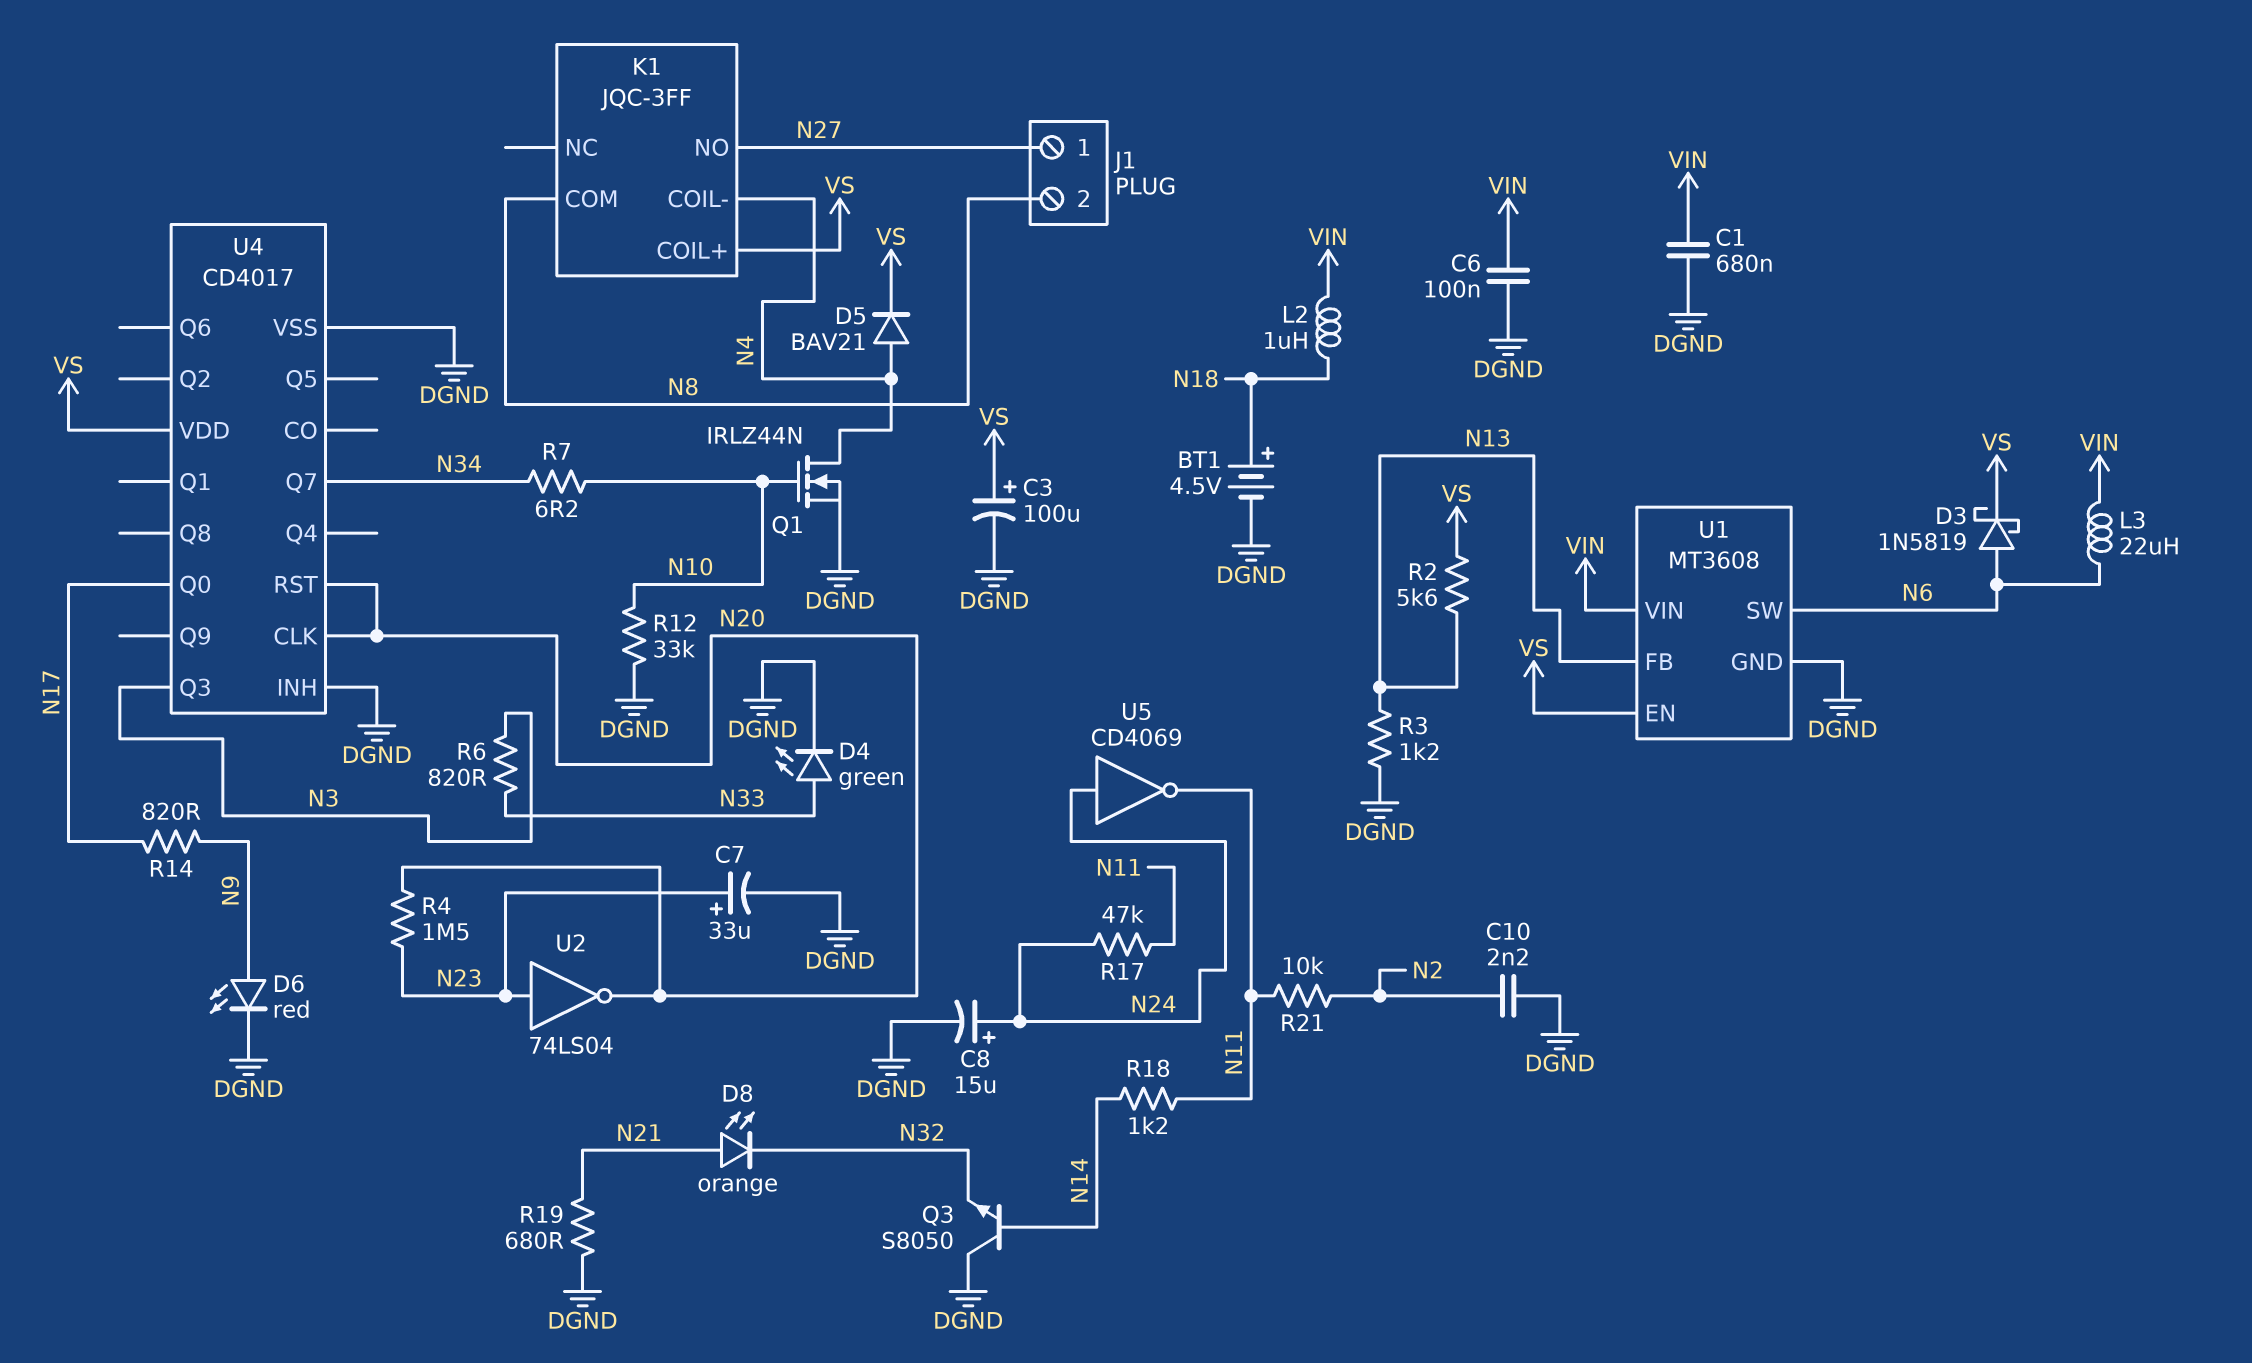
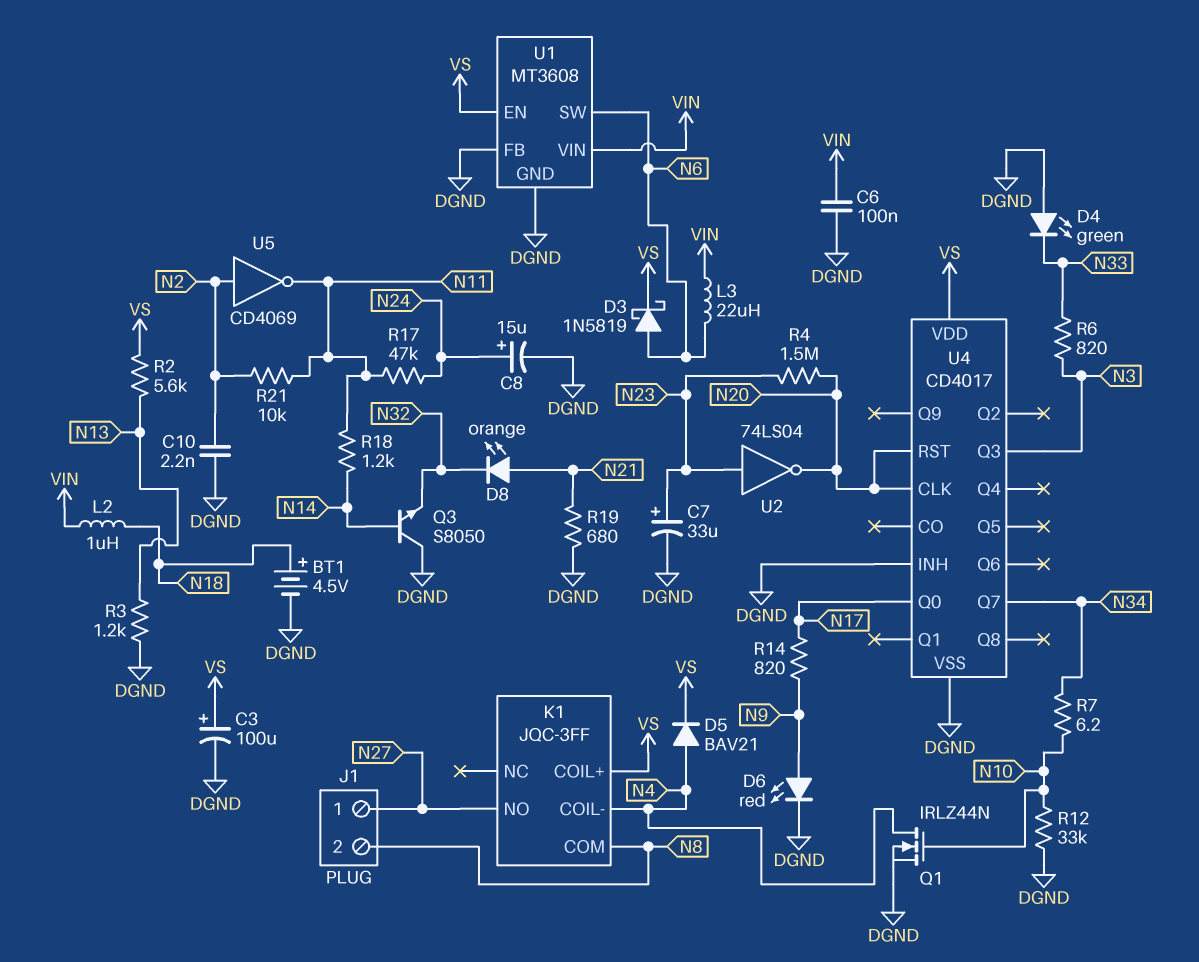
C1: 680nF (DGND, VIN) -> none
D4: LED green (A N33, K DGND) -> LED green (A DGND, K N33)
U1 pin FB: N13 -> DGND
U5: NOT CD4069 (in N24, out N11) -> NOT CD4069 (in N2, out N11)

